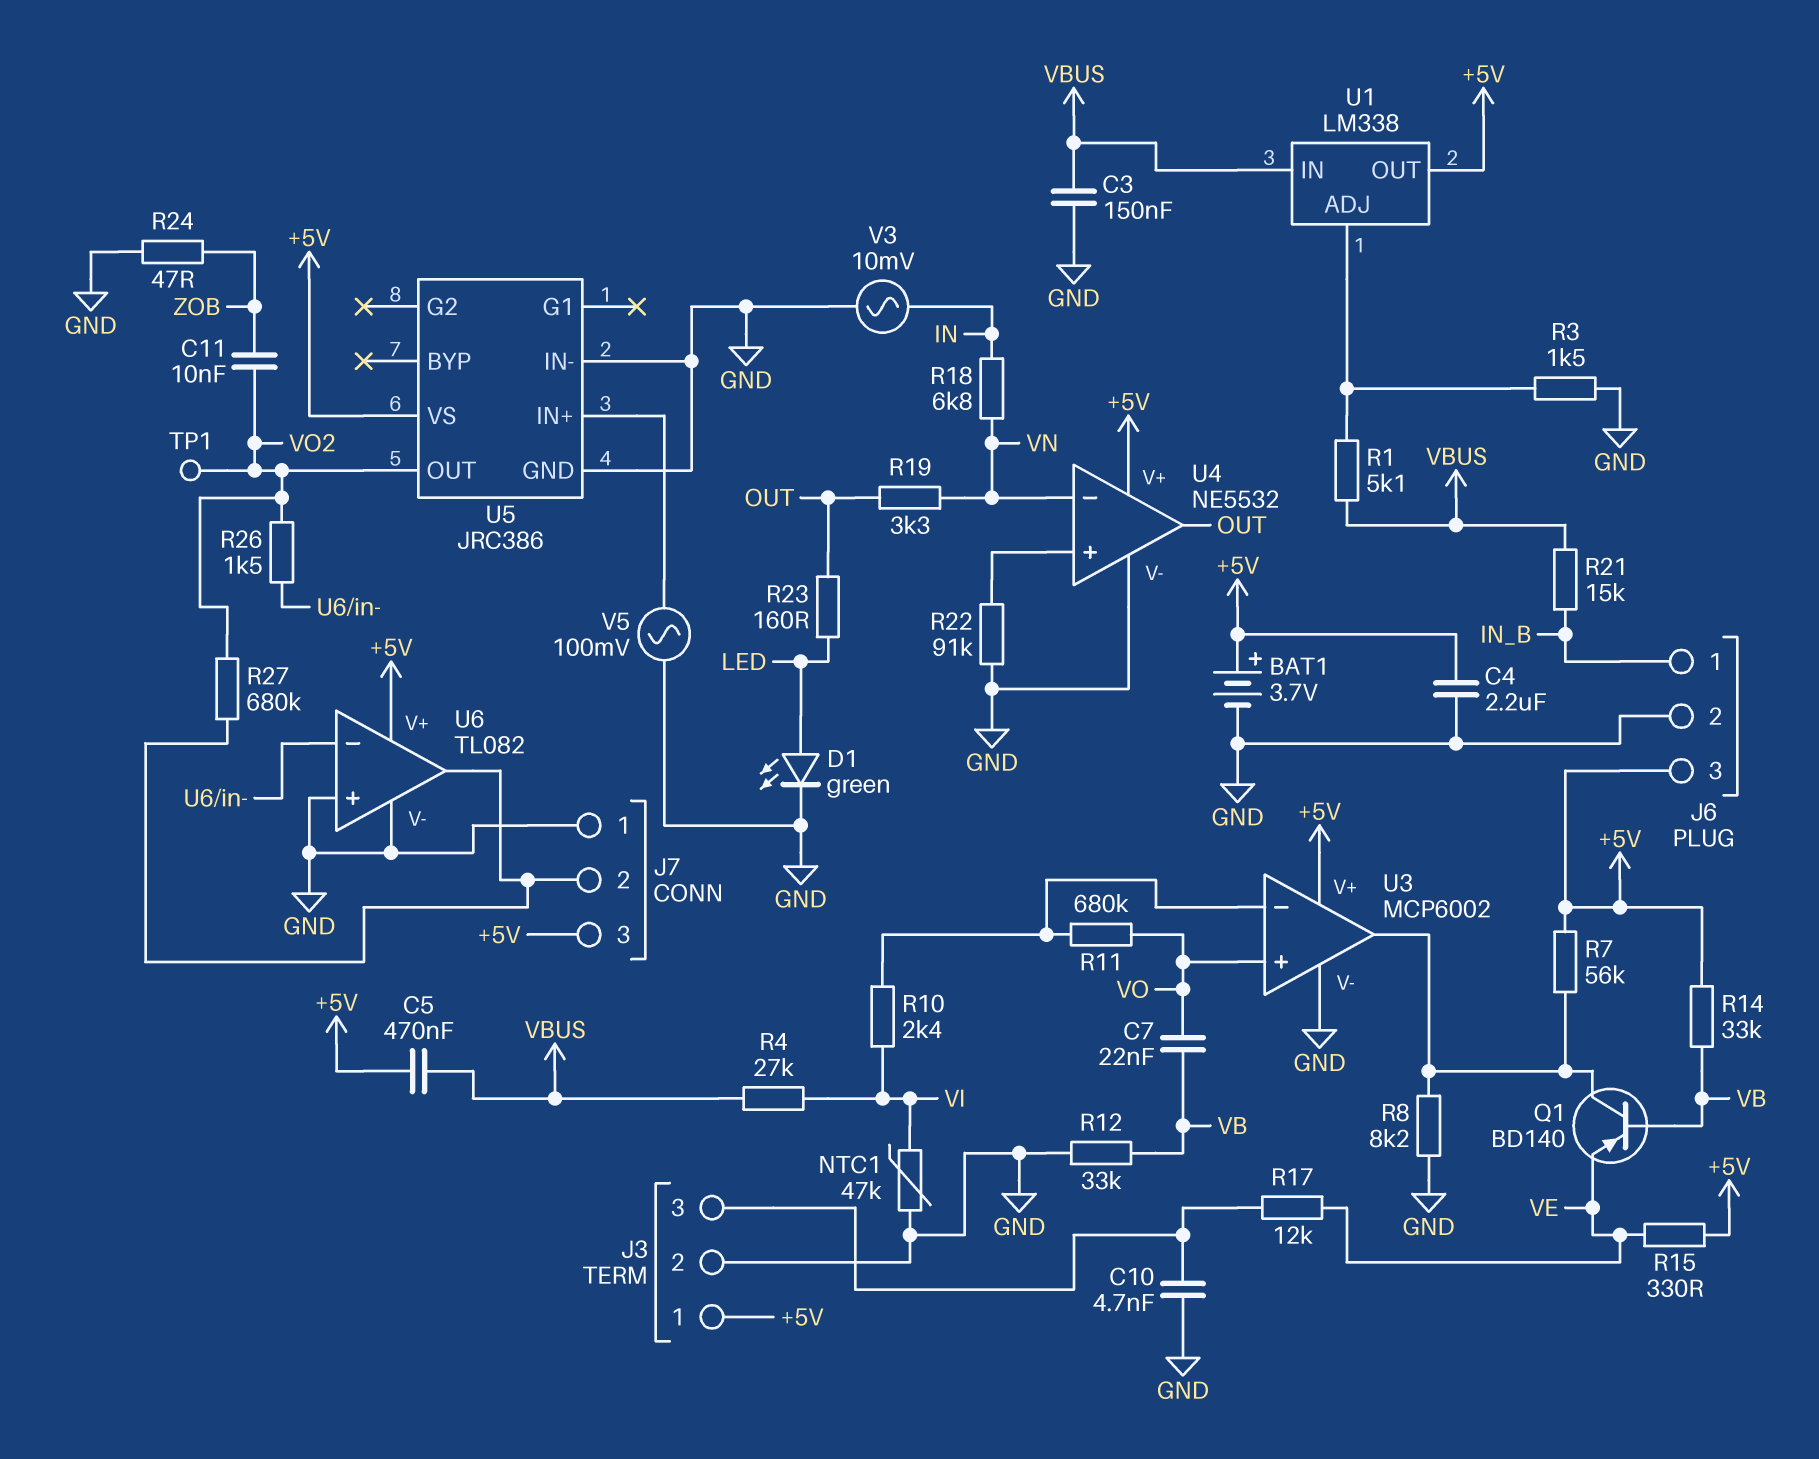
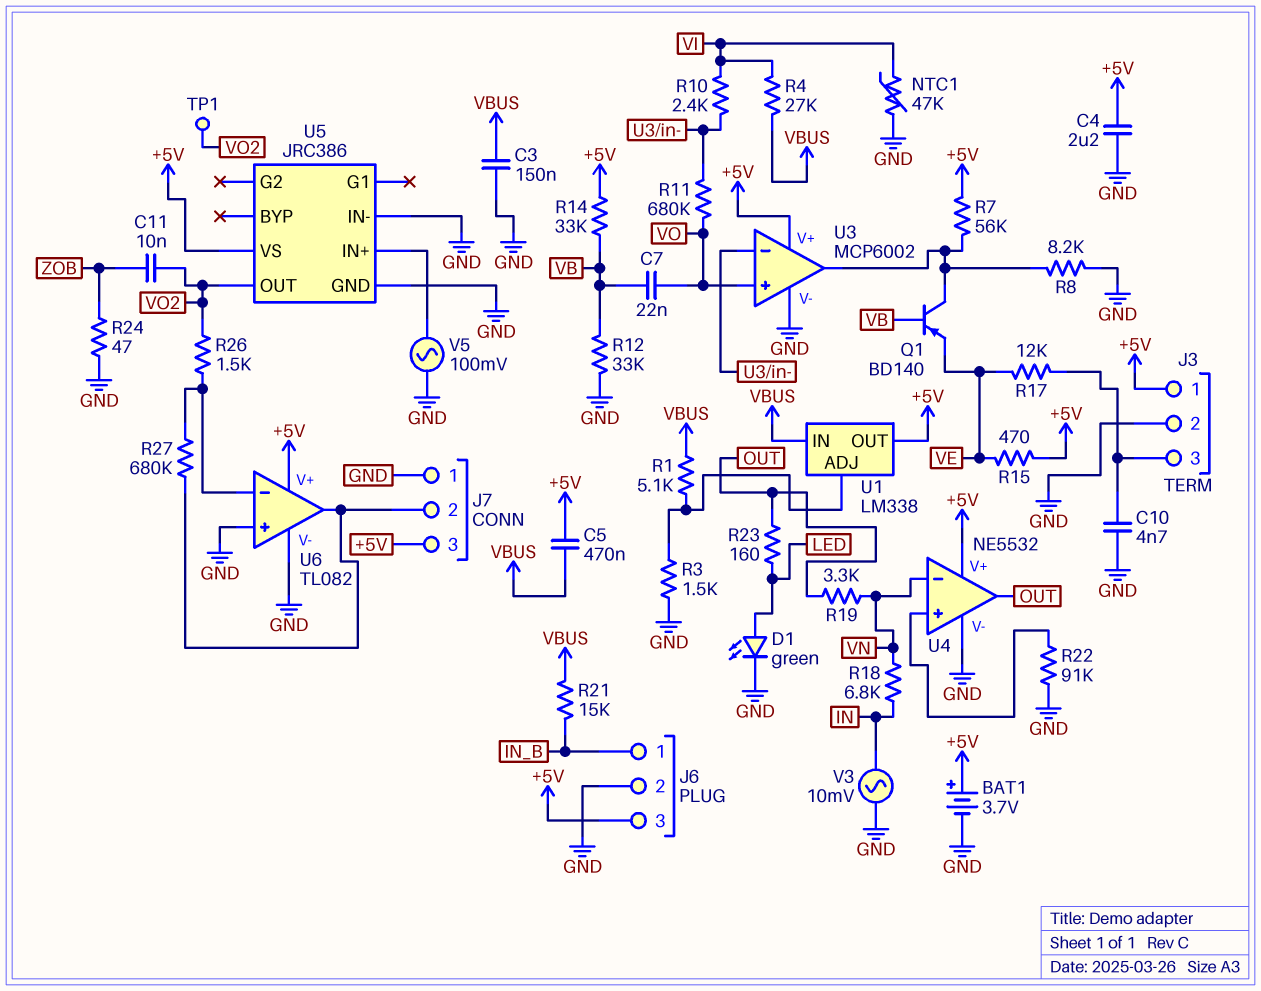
R15: 330 (+5V, VE) -> 470 (+5V, VE)
R27: 680k (J7/2, VO2) -> 680k (J7/2, U6/in-)

